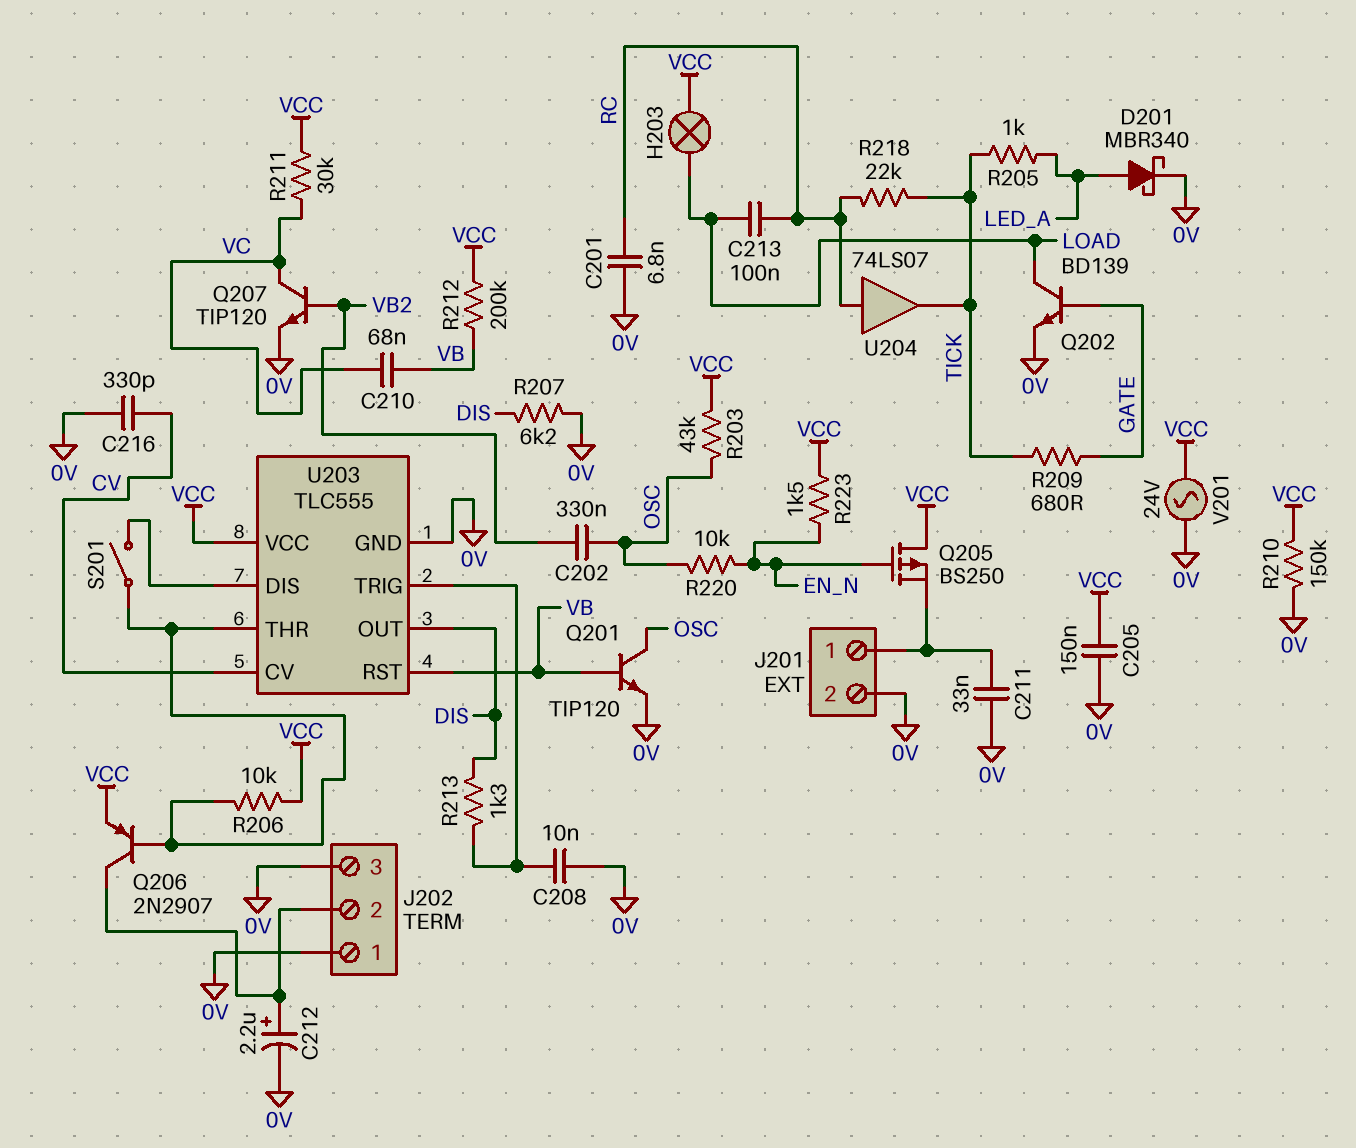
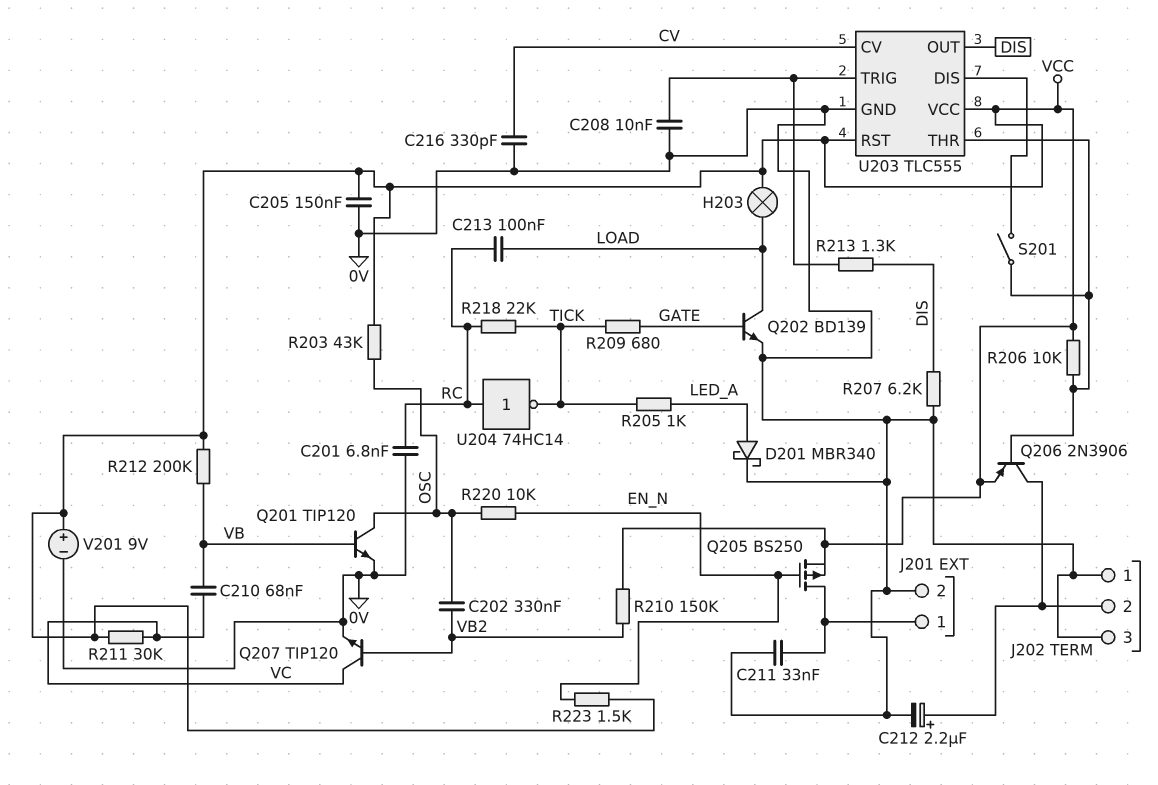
Q205: PMOS BS250 (G EN_N, D VCC, S J201/1) -> PMOS BS250 (G EN_N, D J201/1, S VCC)
Q206: PNP 2N2907 (B U203/THR, C J202/2, E VCC) -> PNP 2N3906 (B U203/THR, C J202/2, E VCC)
R210: 150k (0V, VCC) -> 150k (VB2, VCC)
U203 pin RST: VB -> VCC
U204: buffer 74LS07 (in RC, out TICK) -> NOT 74HC14 (in RC, out TICK)
V201: AC 24V (0V, VCC) -> 9V (plus VCC, minus 0V)

